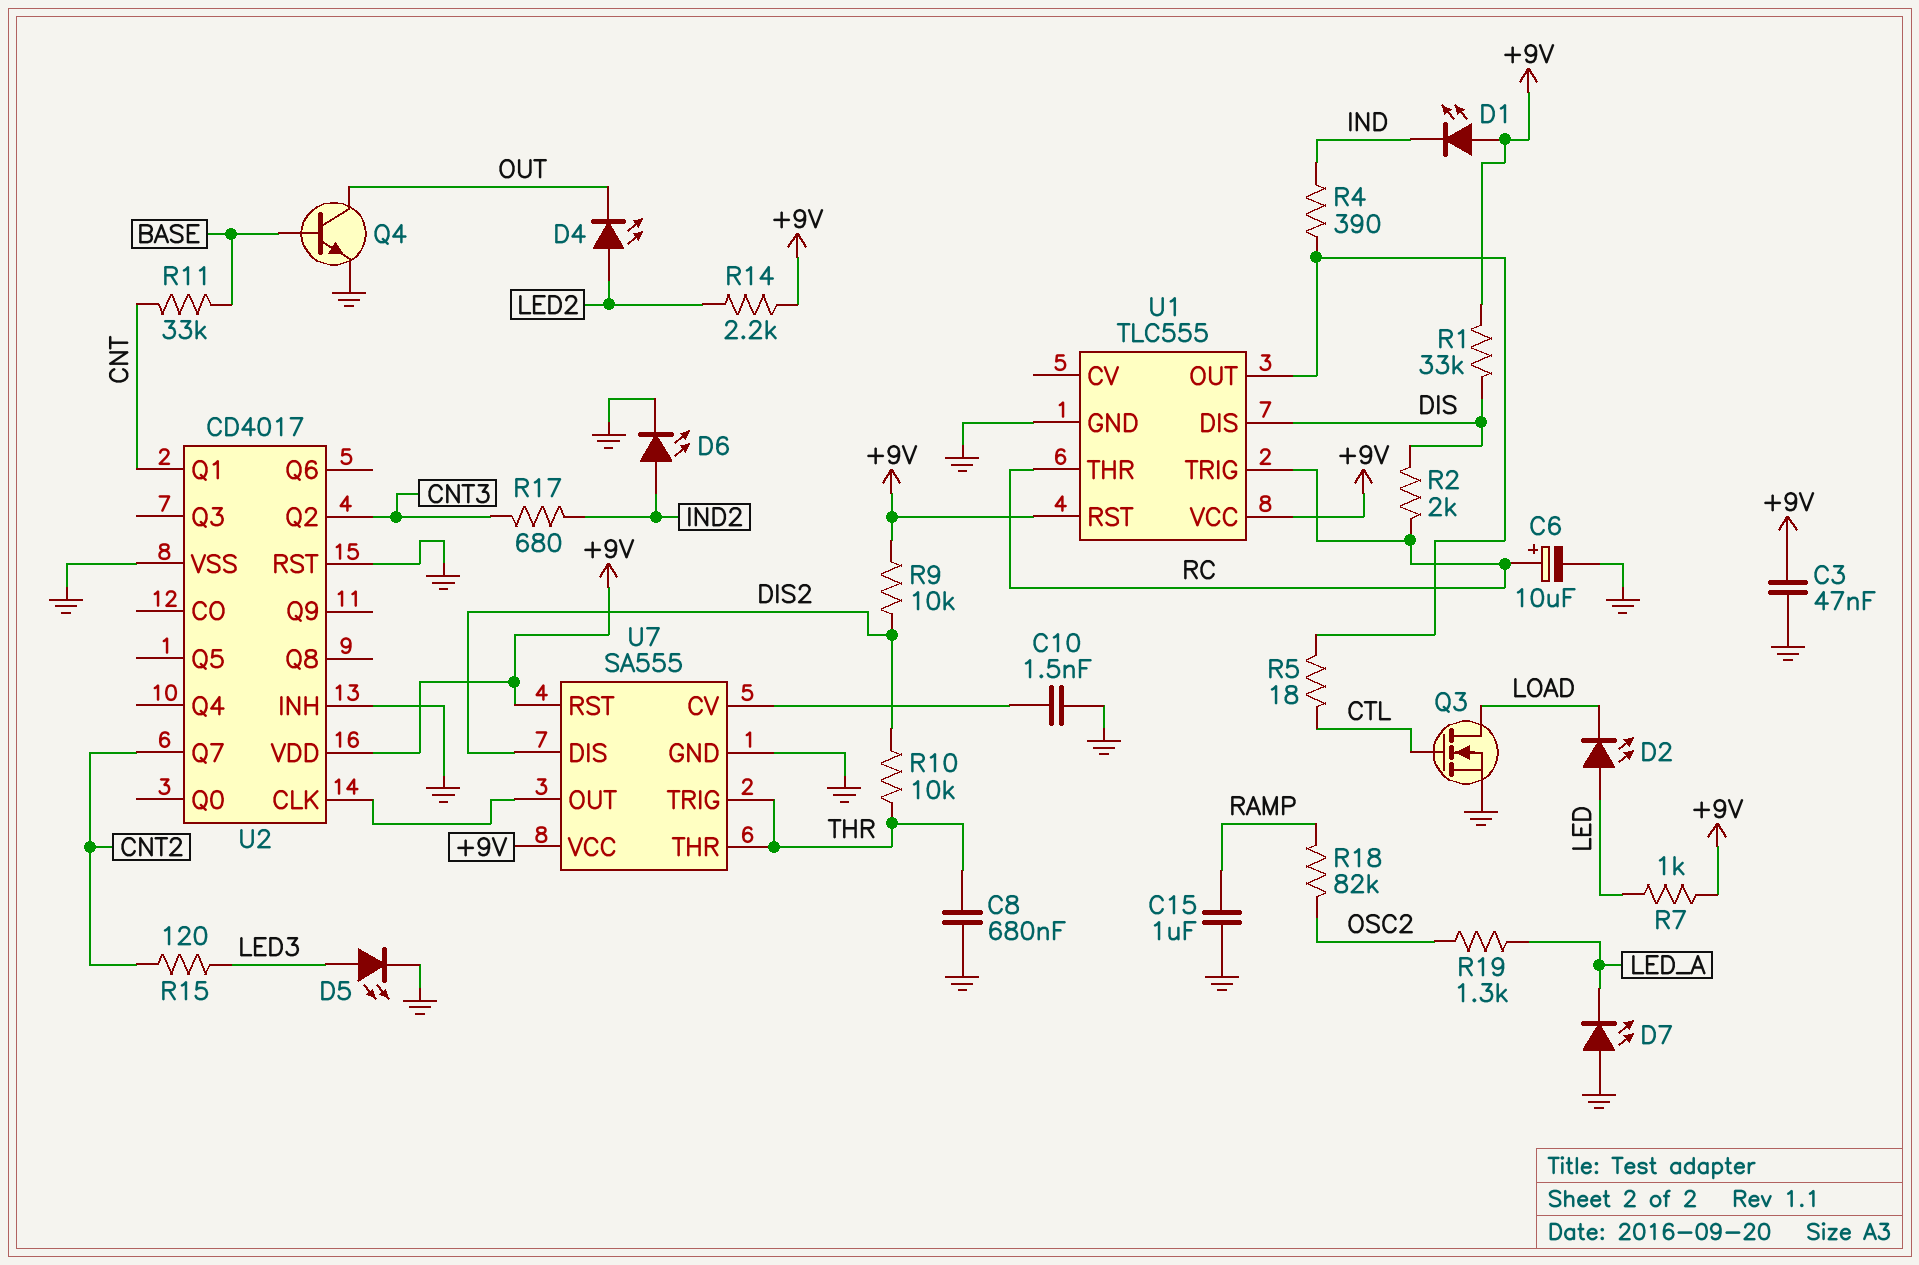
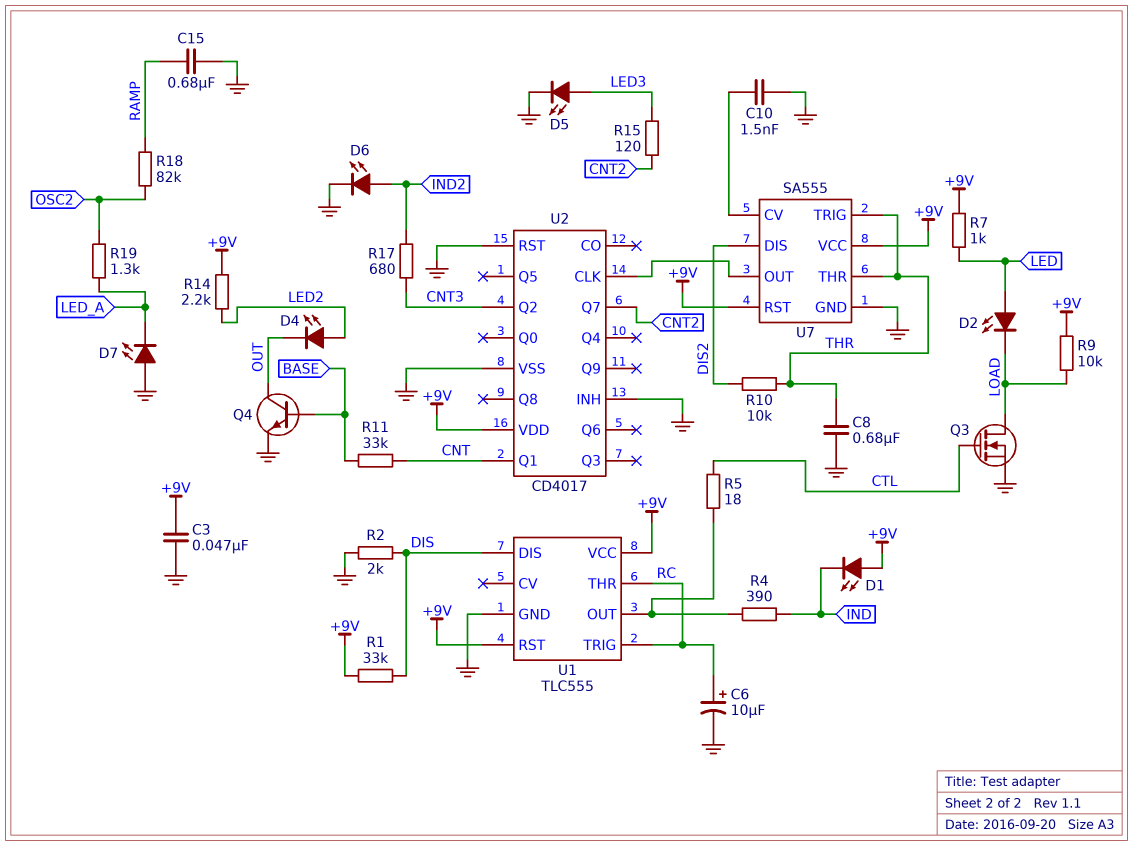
C15: 1uF (GND, RAMP) -> 680nF (GND, RAMP)
R2: 2k (DIS, RC) -> 2k (DIS, GND)
R9: 10k (+9V, DIS2) -> 10k (+9V, LOAD)

